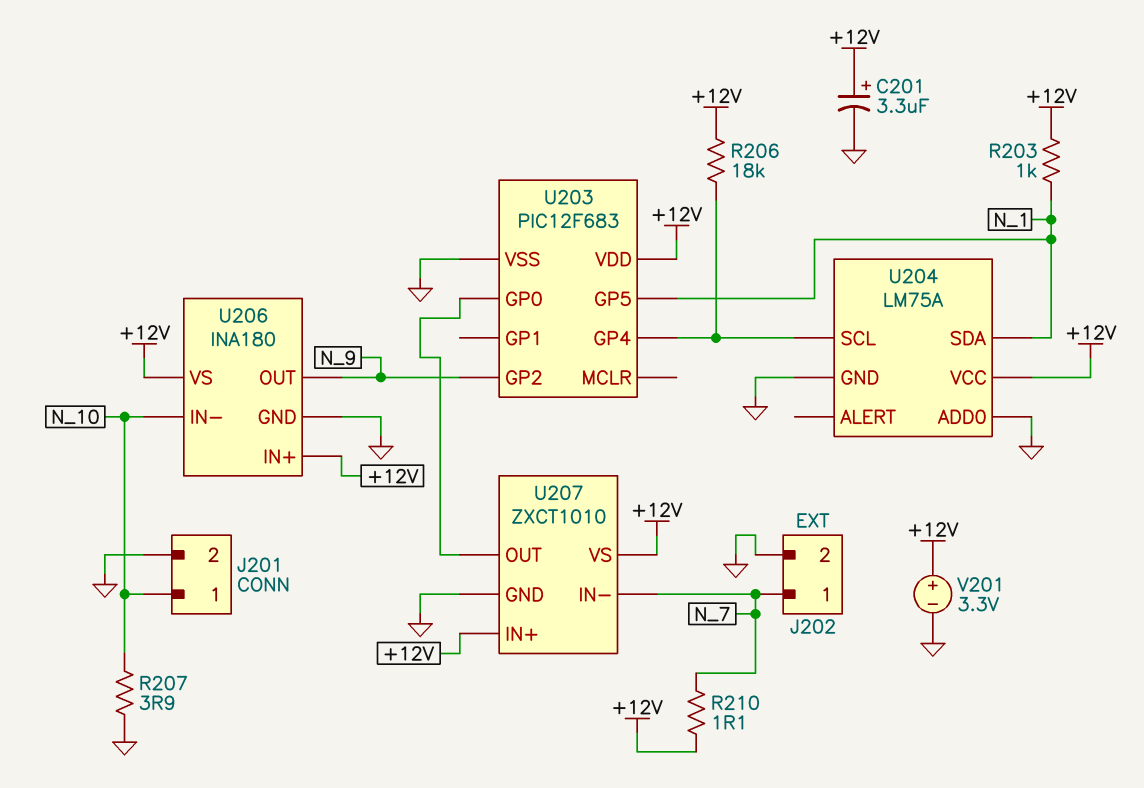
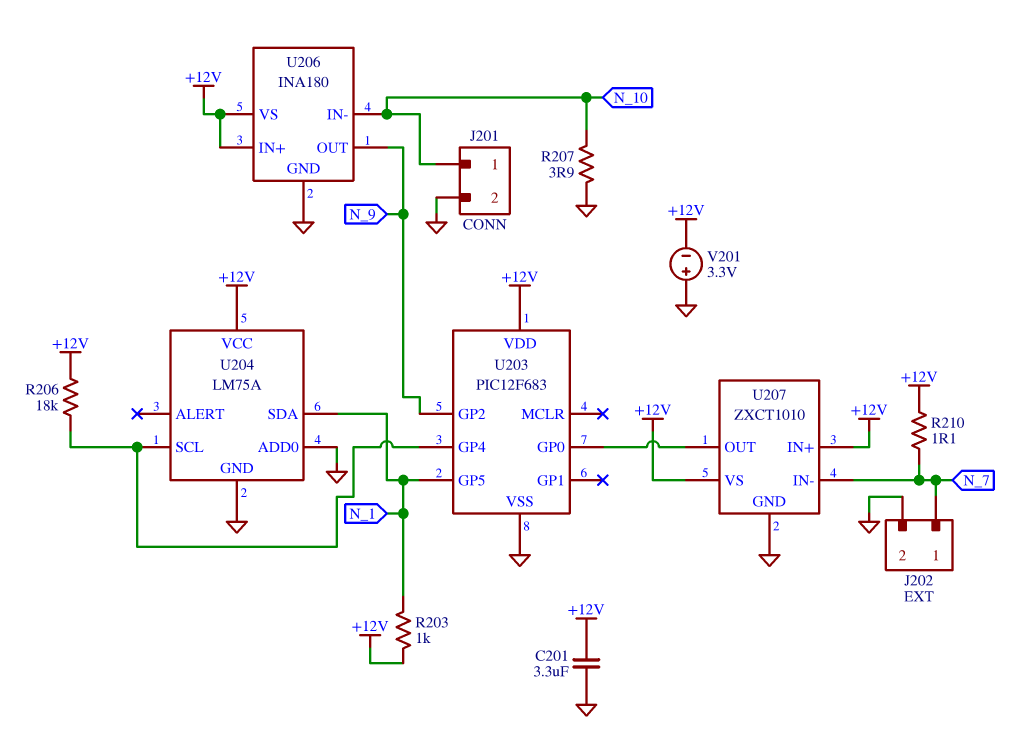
C201: 3.3uF (plus +12V, minus GND) -> 3.3uF (+12V, GND)
V201: 3.3V (plus +12V, minus GND) -> 3.3V (plus GND, minus +12V)

